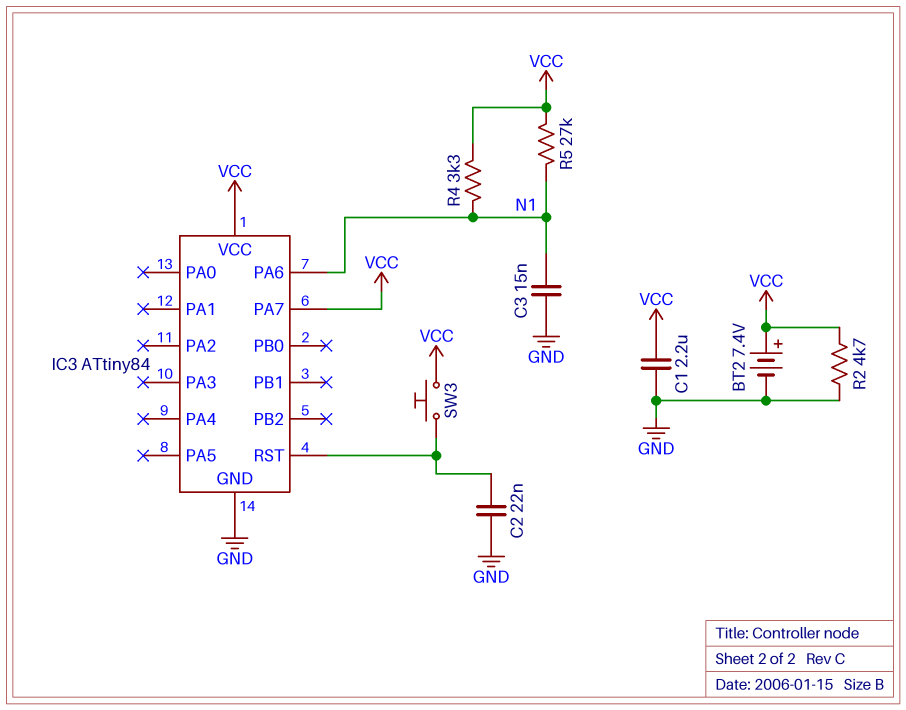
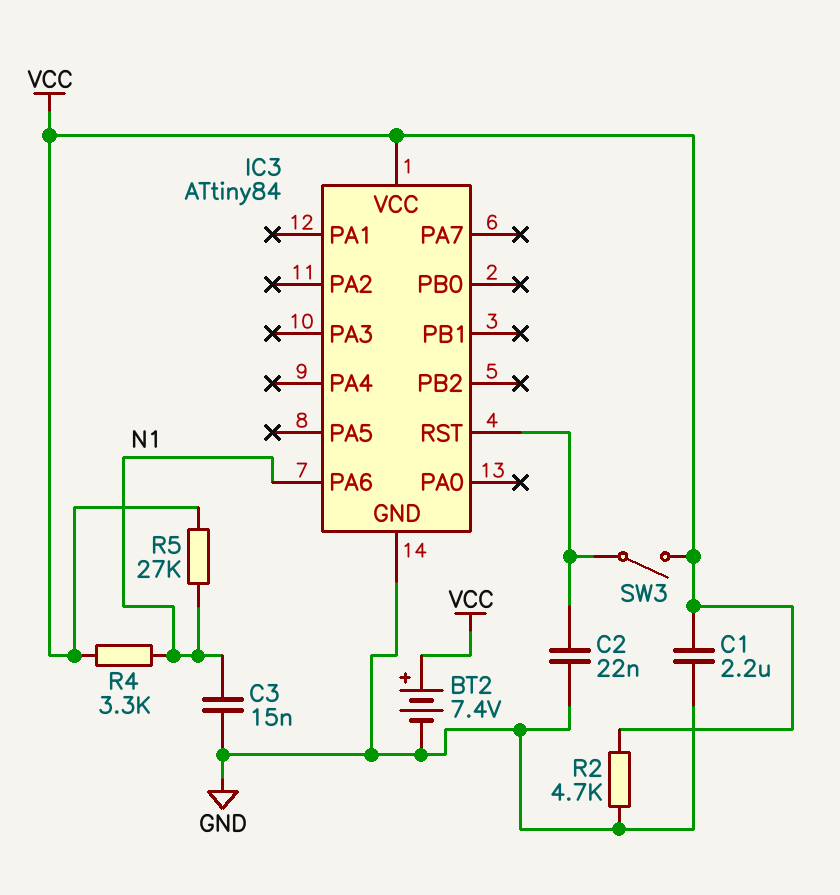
IC3 pin PA7: VCC -> none
SW3: button (IC3/RST, VCC) -> switch (IC3/RST, VCC)

